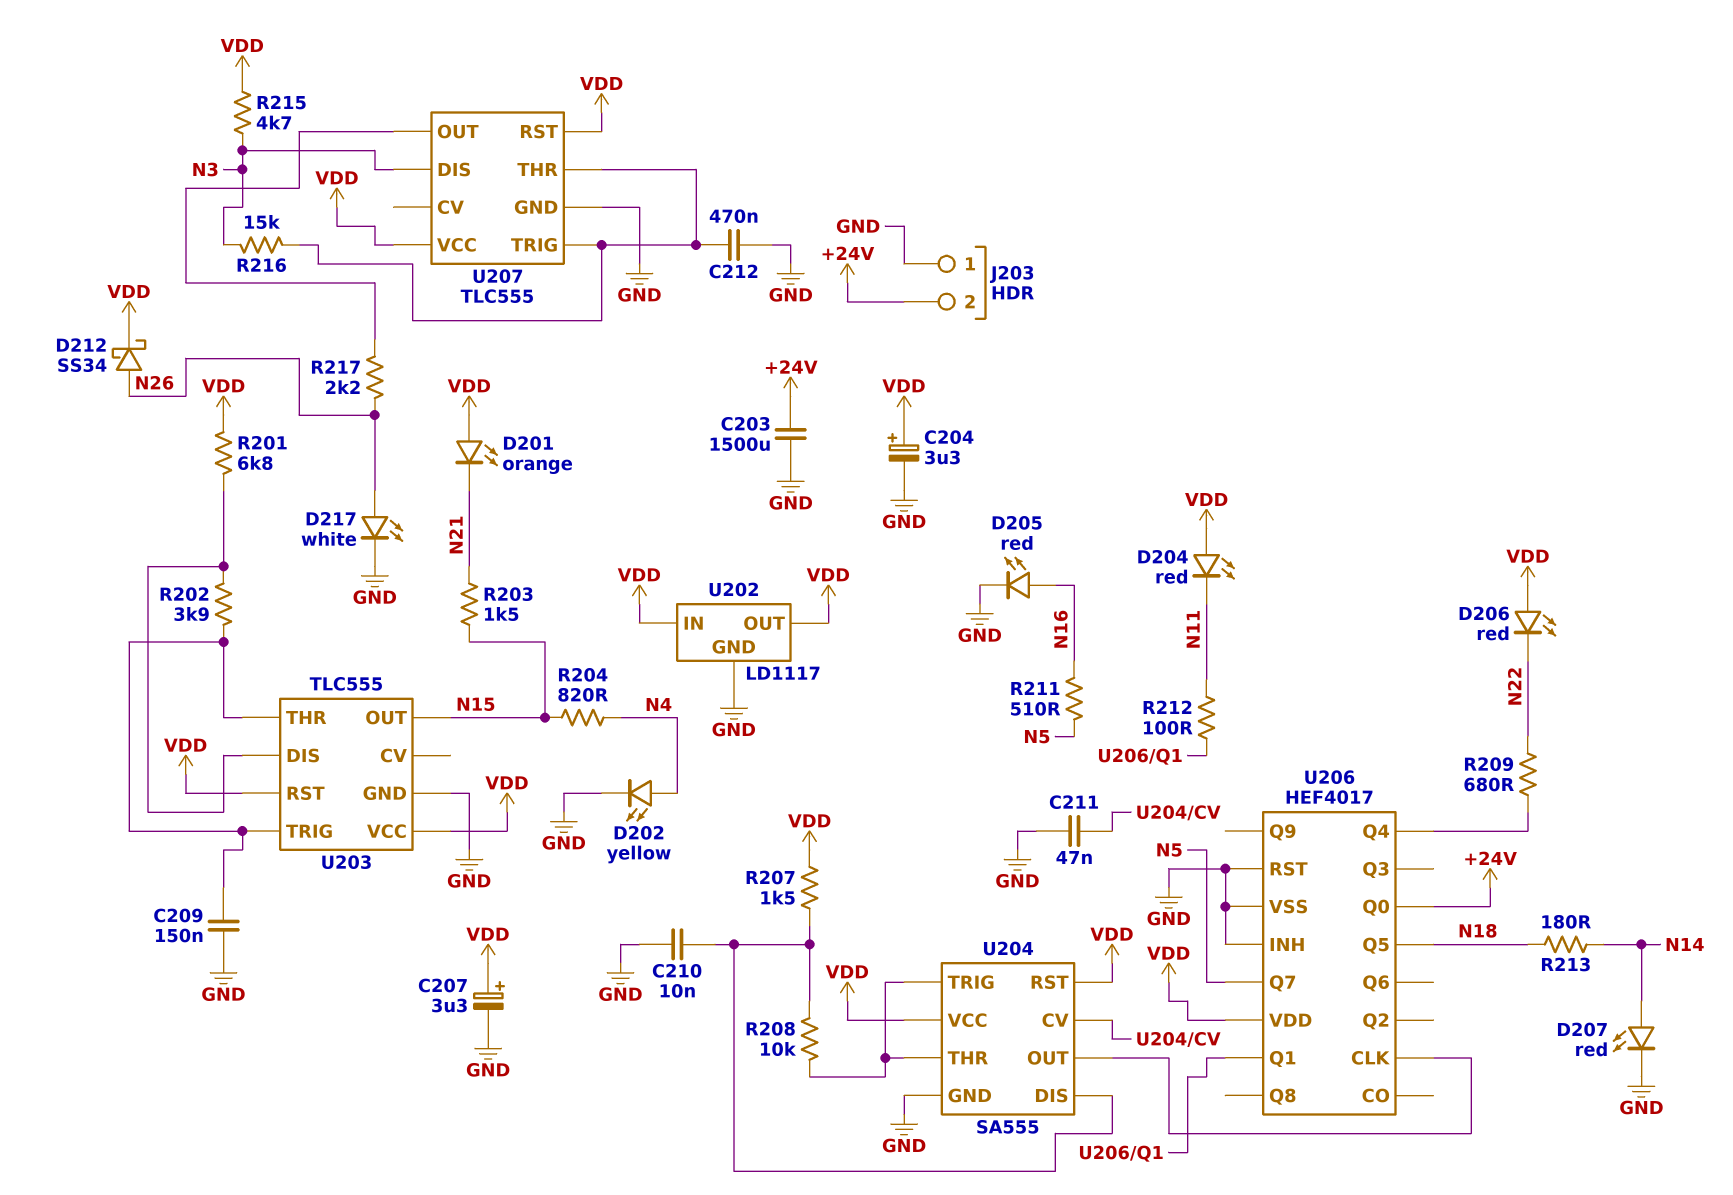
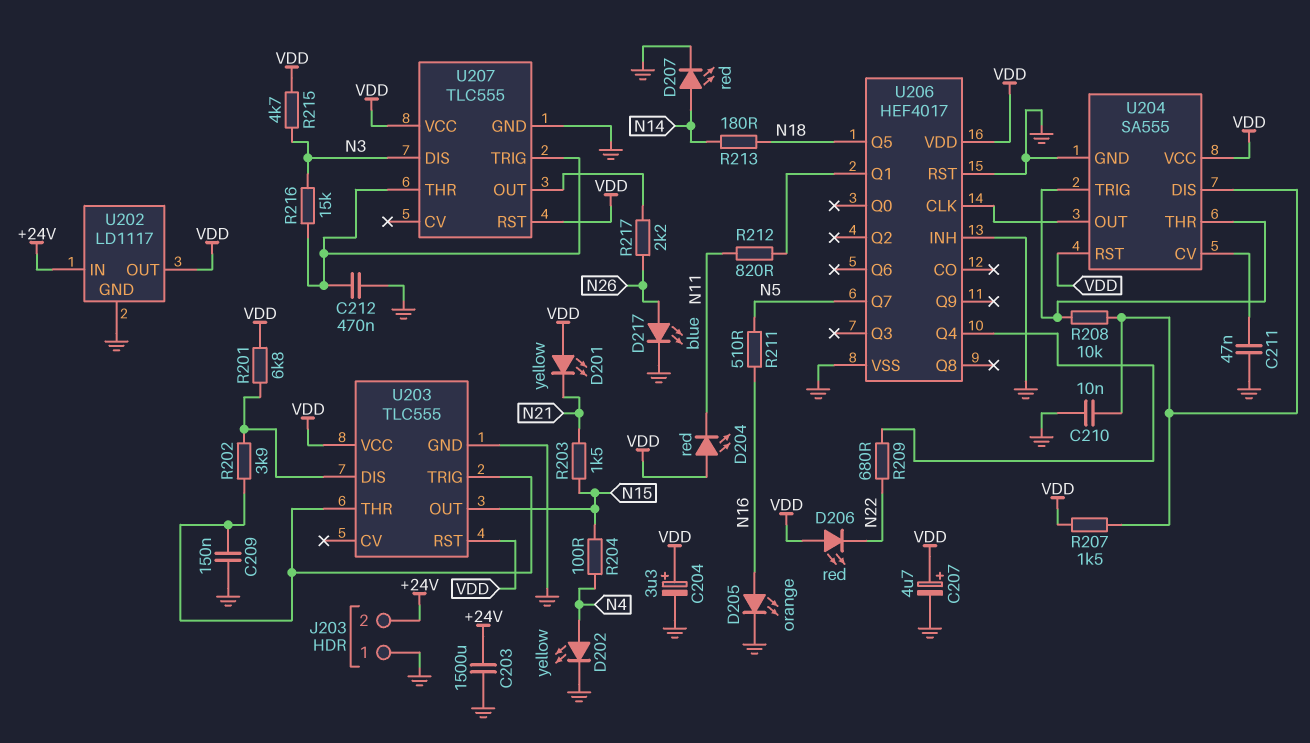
C207: 3.3uF (plus VDD, minus GND) -> 4.7uF (plus VDD, minus GND)
D201: LED orange (A VDD, K N21) -> LED yellow (A VDD, K N21)
D205: LED red (A N16, K GND) -> LED orange (A N16, K GND)
D212: schottky SS34 (A N26, K VDD) -> none
D217: LED white (A N26, K GND) -> LED blue (A N26, K GND)
R204: 820 (N4, N15) -> 100 (N4, N15)
R212: 100 (N11, U206/Q1) -> 820 (N11, U206/Q1)
U202 pin IN: VDD -> +24V
U206 pin Q0: +24V -> none

